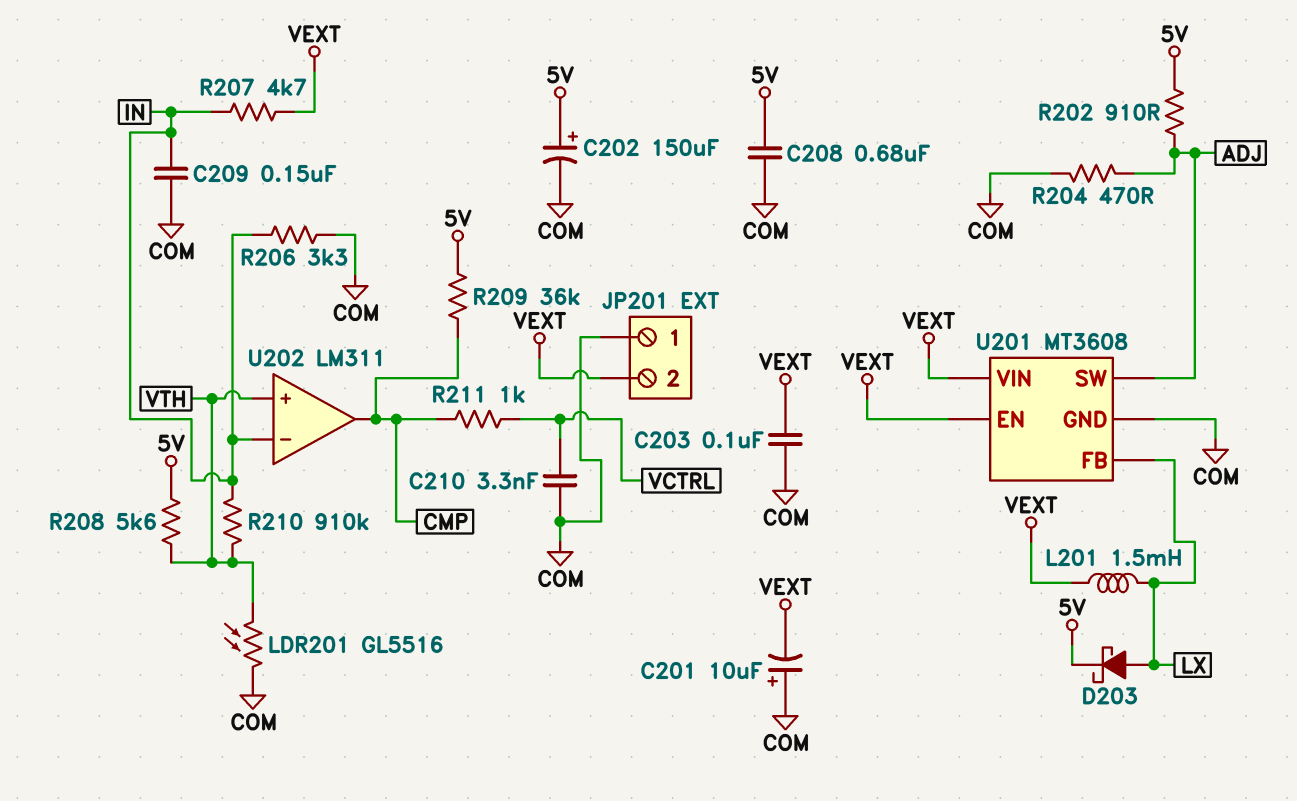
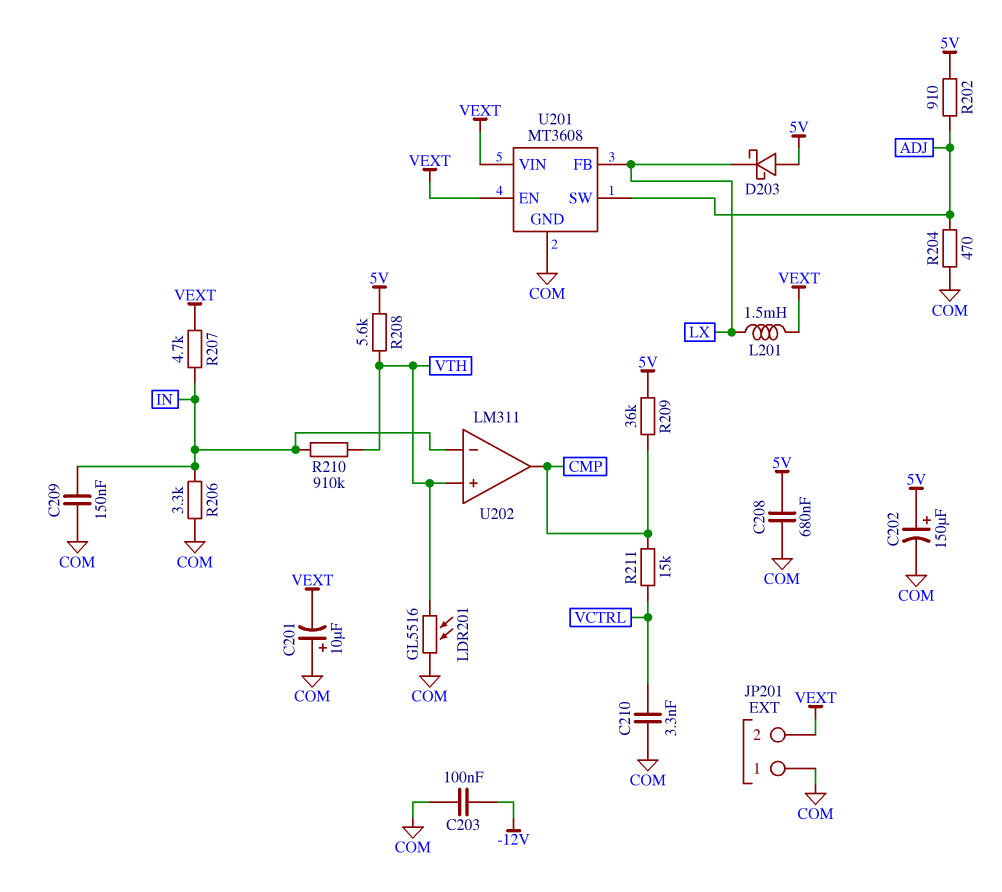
C203: 100nF (COM, VEXT) -> 100nF (-12V, COM)
D203: schottky (A LX, K 5V) -> schottky (A 5V, K LX)
R211: 1k (CMP, VCTRL) -> 15k (CMP, VCTRL)

